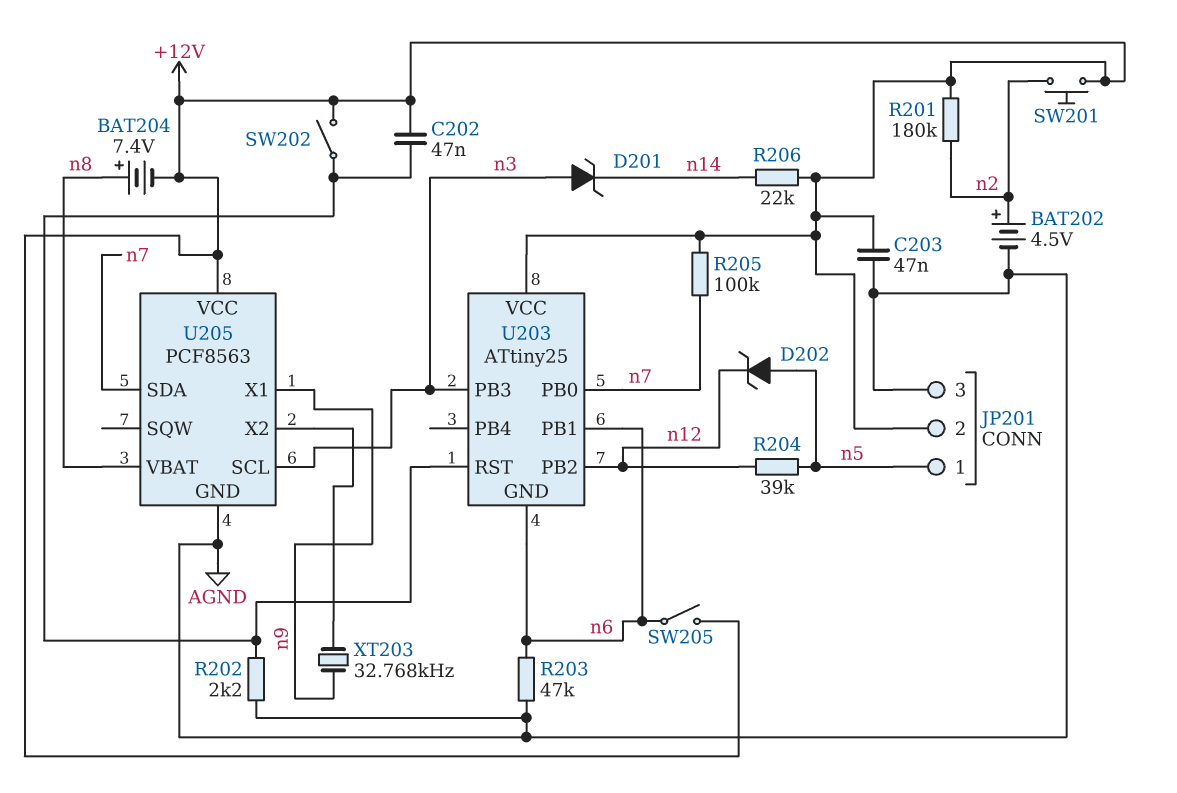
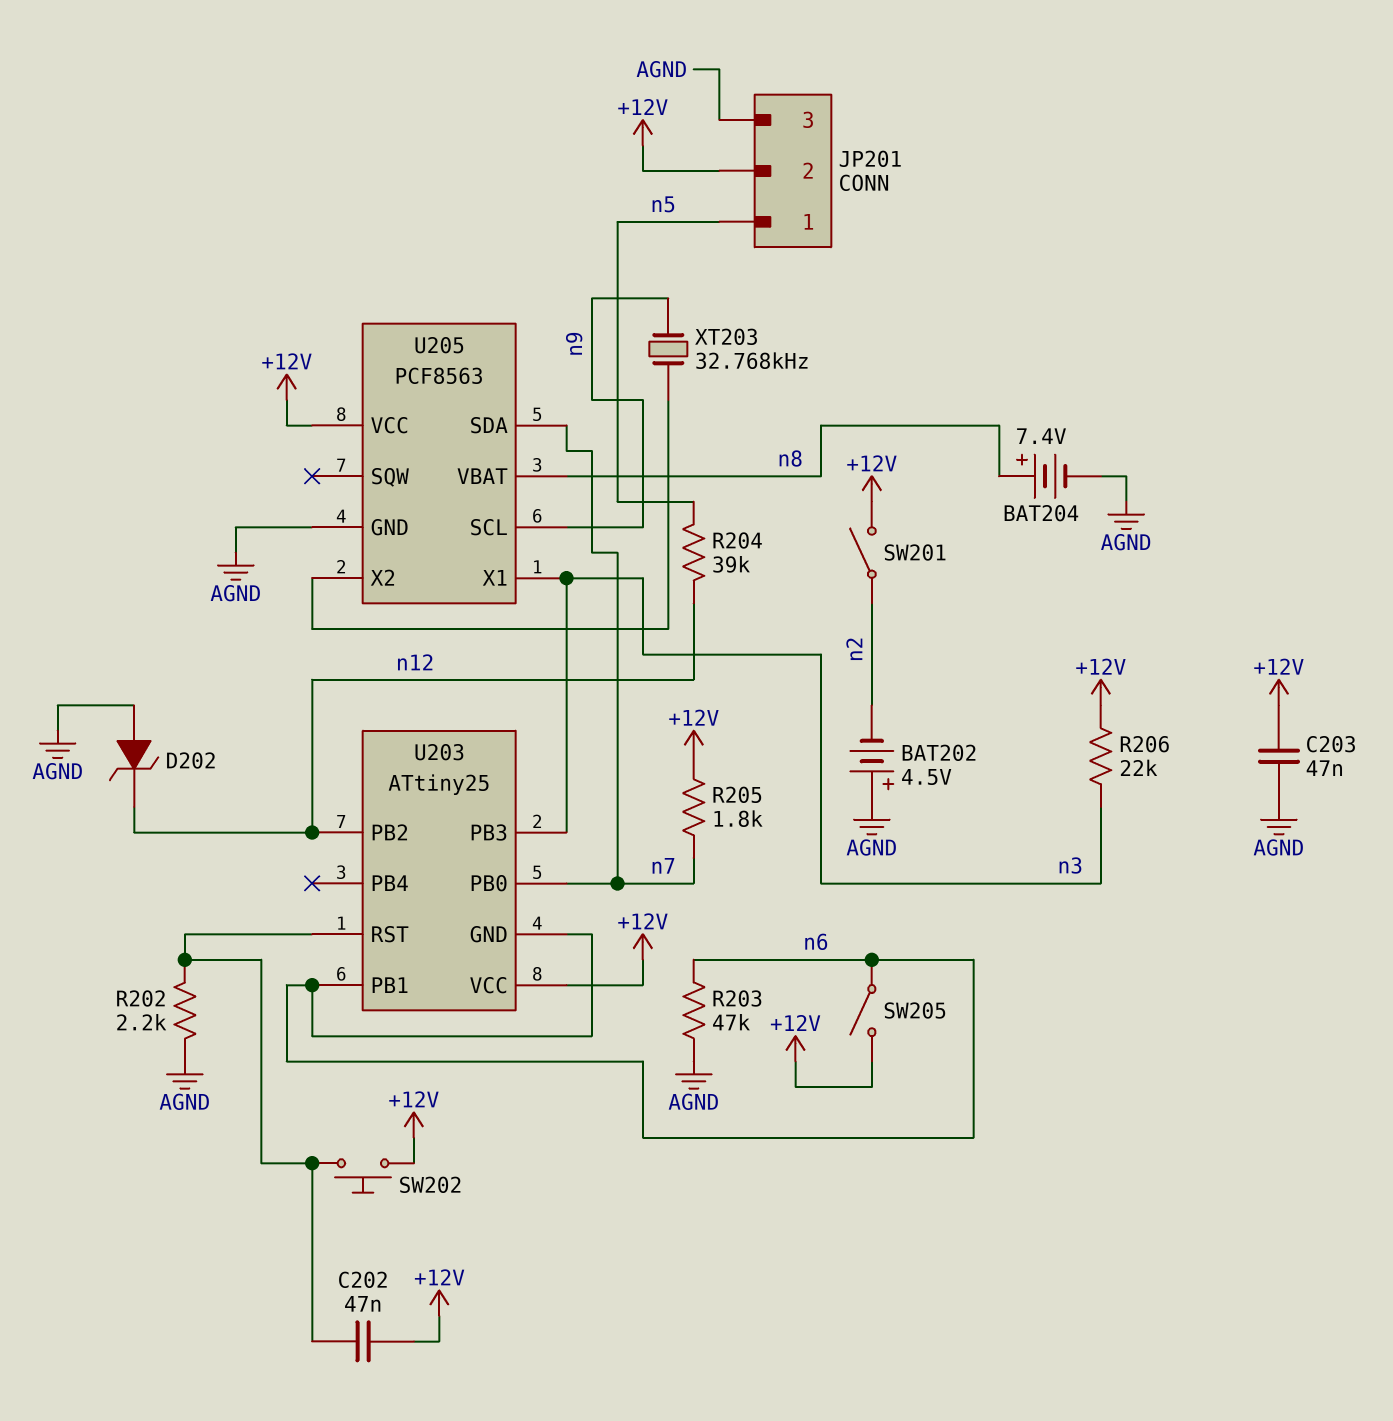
BAT202: 4.5V (plus n2, minus AGND) -> 4.5V (plus AGND, minus n2)
BAT204: 7.4V (plus n8, minus +12V) -> 7.4V (plus n8, minus AGND)
D201: zener (A n3, K n14) -> none
D202: zener (A n5, K n12) -> zener (A AGND, K n12)
R201: 180k (+12V, n2) -> none
R205: 100k (+12V, n7) -> 1.8k (+12V, n7)
R206: 22k (+12V, n14) -> 22k (+12V, n3)
SW201: button (+12V, n2) -> switch (+12V, n2)
SW202: switch (+12V, U203/RST) -> button (+12V, U203/RST)
U205 pin SCL: n3 -> n9
U205 pin X1: n9 -> n3

